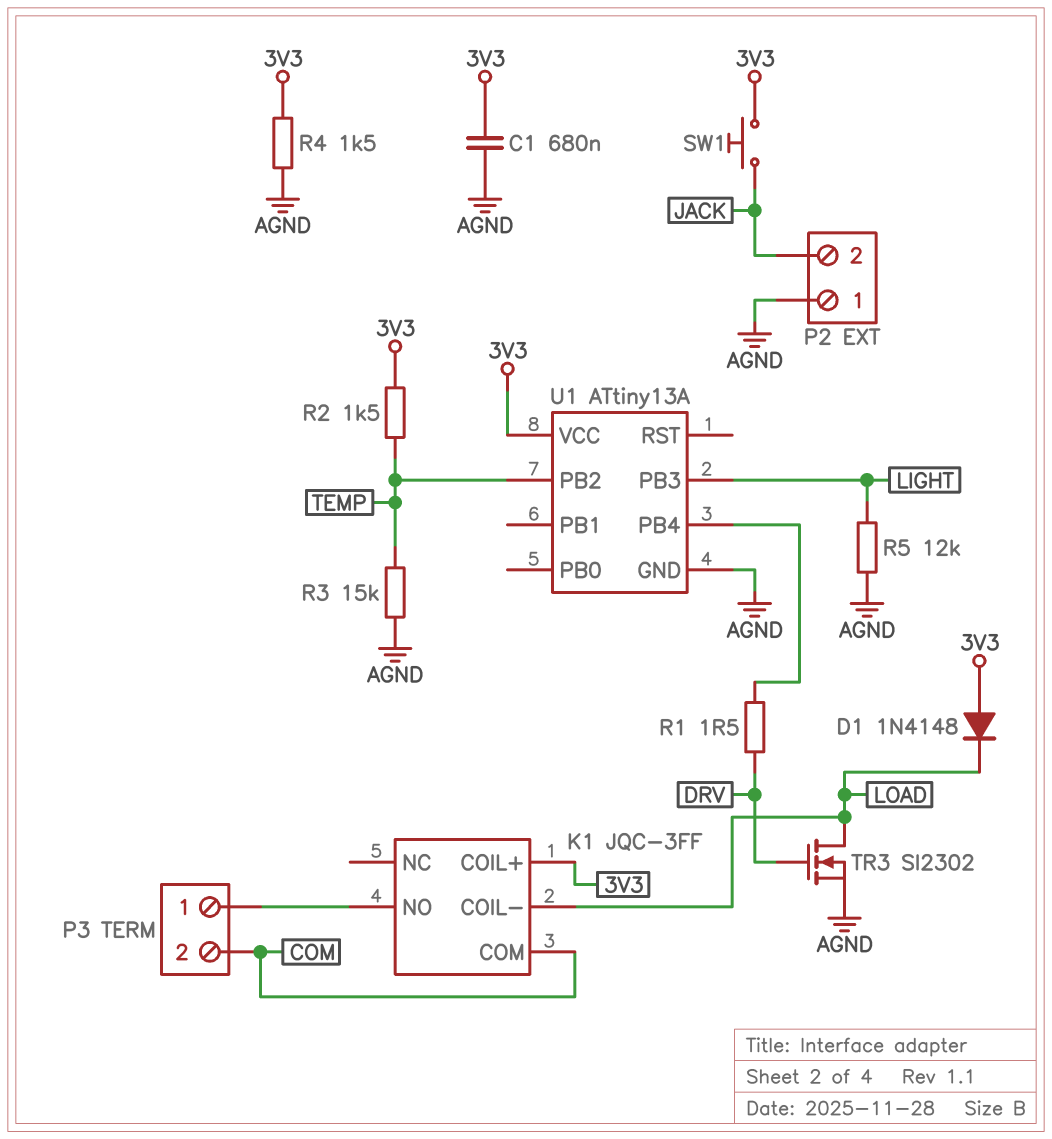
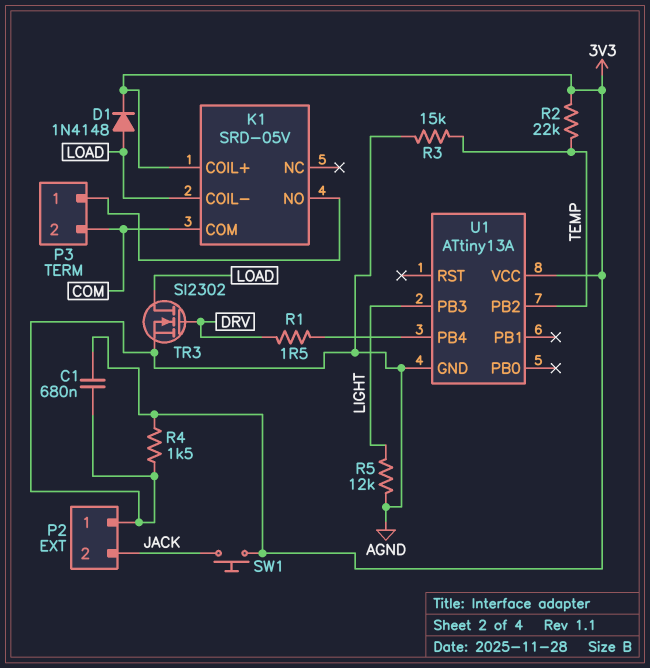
D1: diode 1N4148 (A 3V3, K LOAD) -> diode 1N4148 (A LOAD, K 3V3)
K1: JQC-3FF -> SRD-05V
R2: 1.5k (3V3, TEMP) -> 22k (3V3, TEMP)

